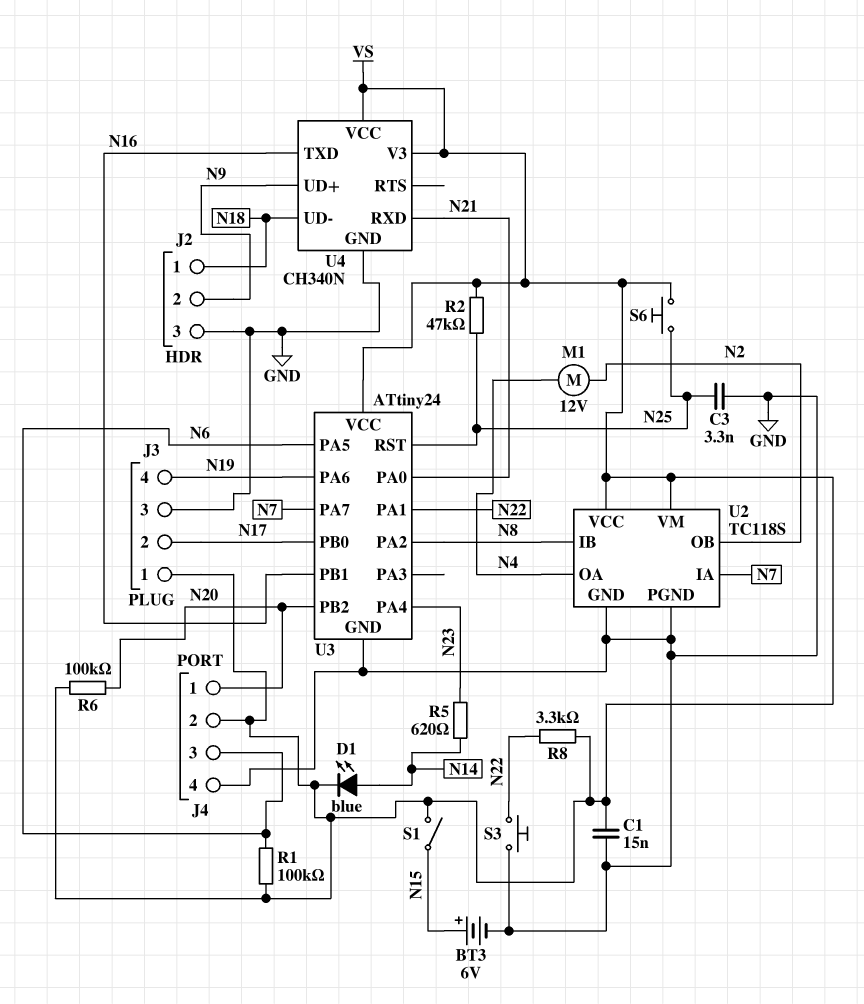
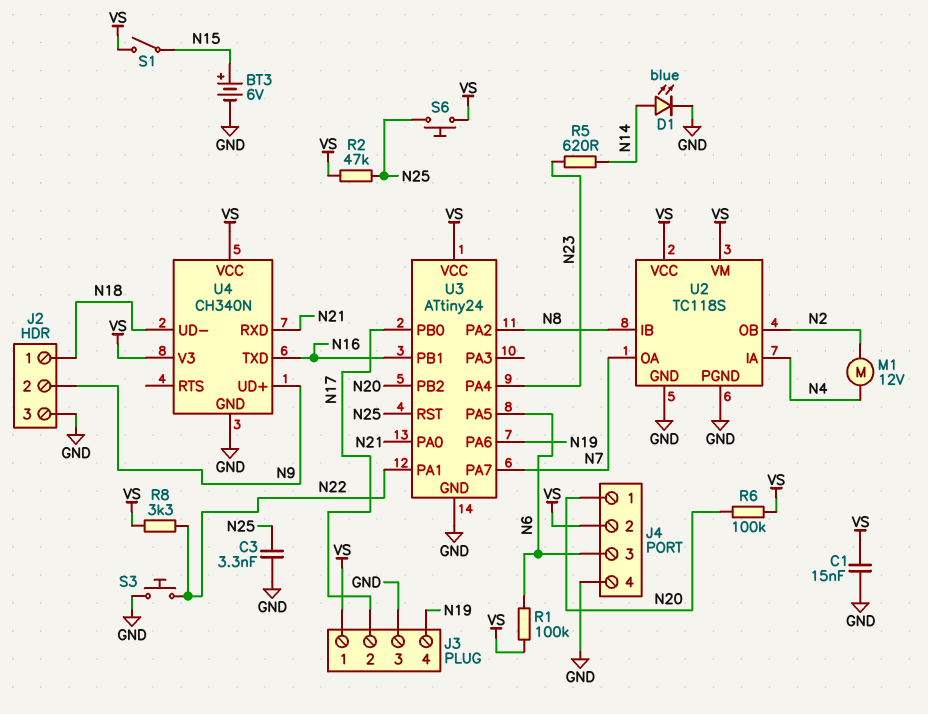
D1: LED blue (A N14, K VS) -> LED blue (A N14, K GND)
U2 pin IA: N7 -> N4
U2 pin OA: N4 -> N7

